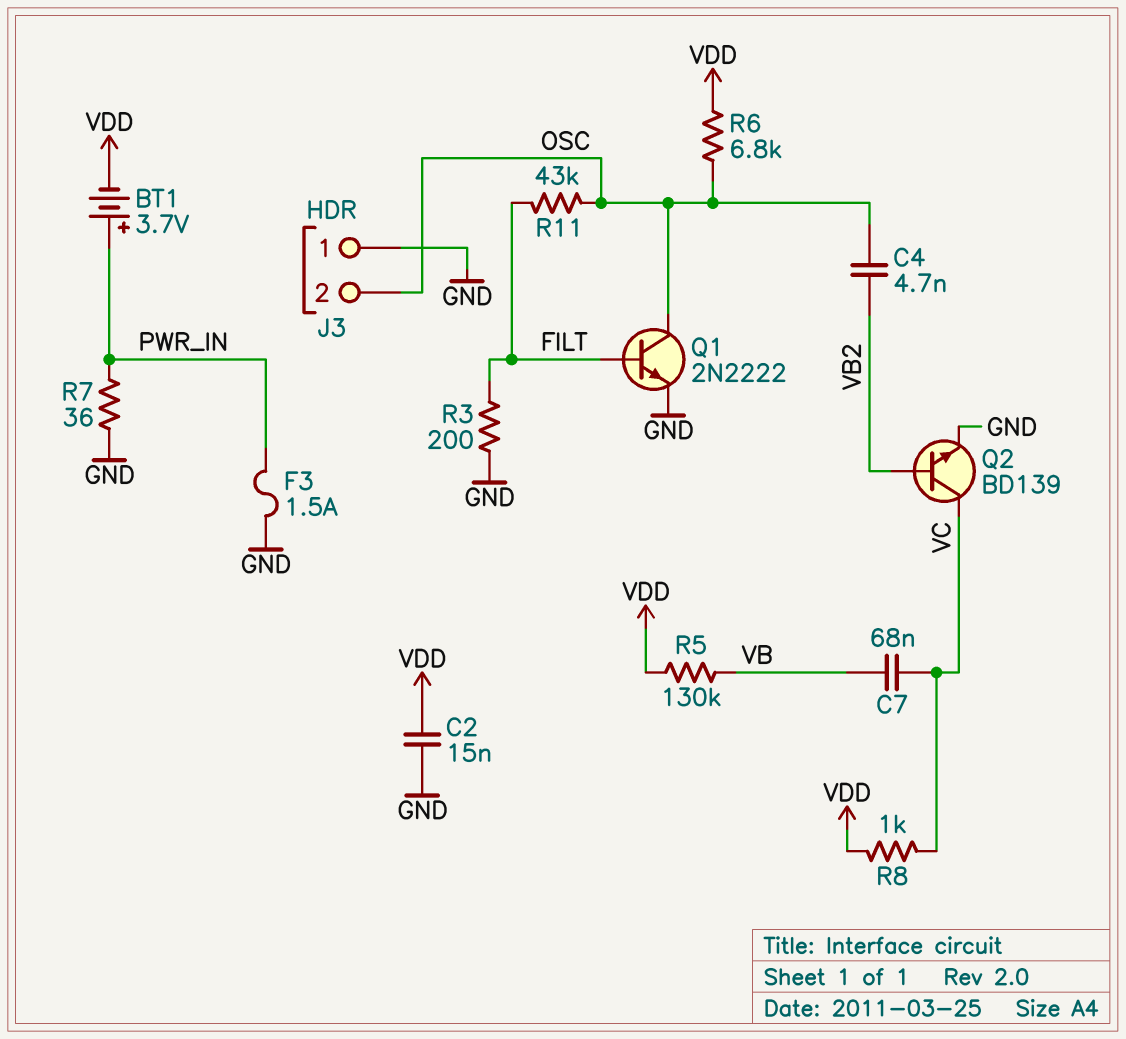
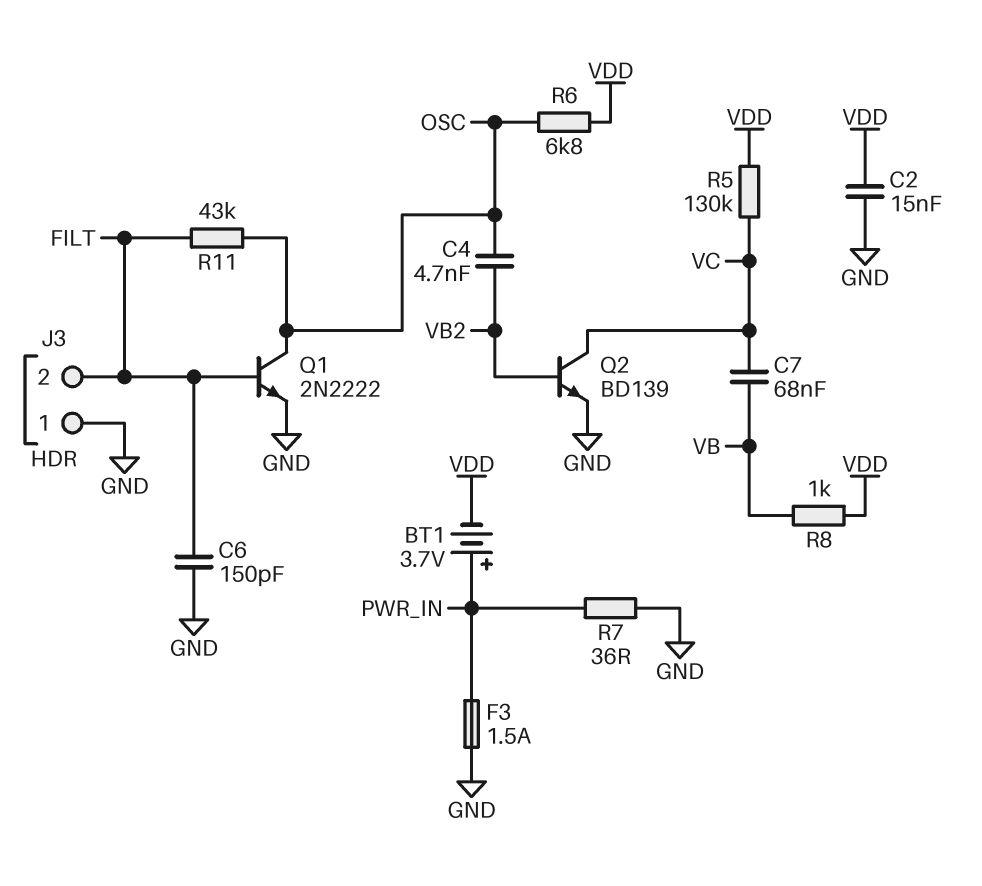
C6: none -> 150pF (FILT, GND)
J3 pin 2: OSC -> FILT
R3: 200 (FILT, GND) -> none
R5: 130k (VB, VDD) -> 130k (VC, VDD)
R8: 1k (VC, VDD) -> 1k (VB, VDD)

